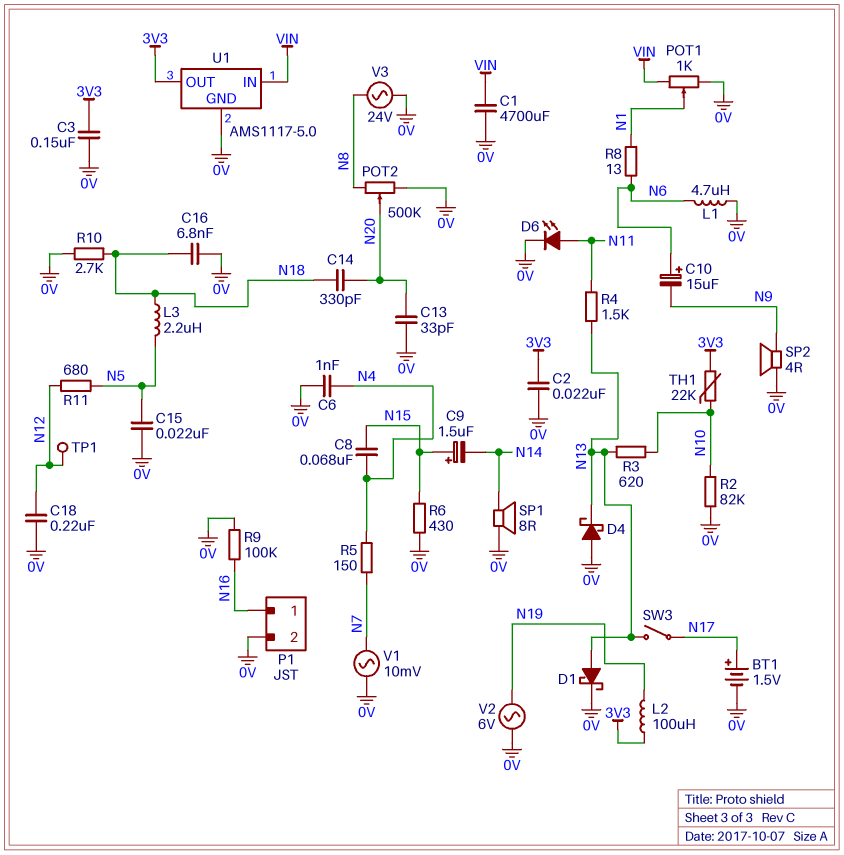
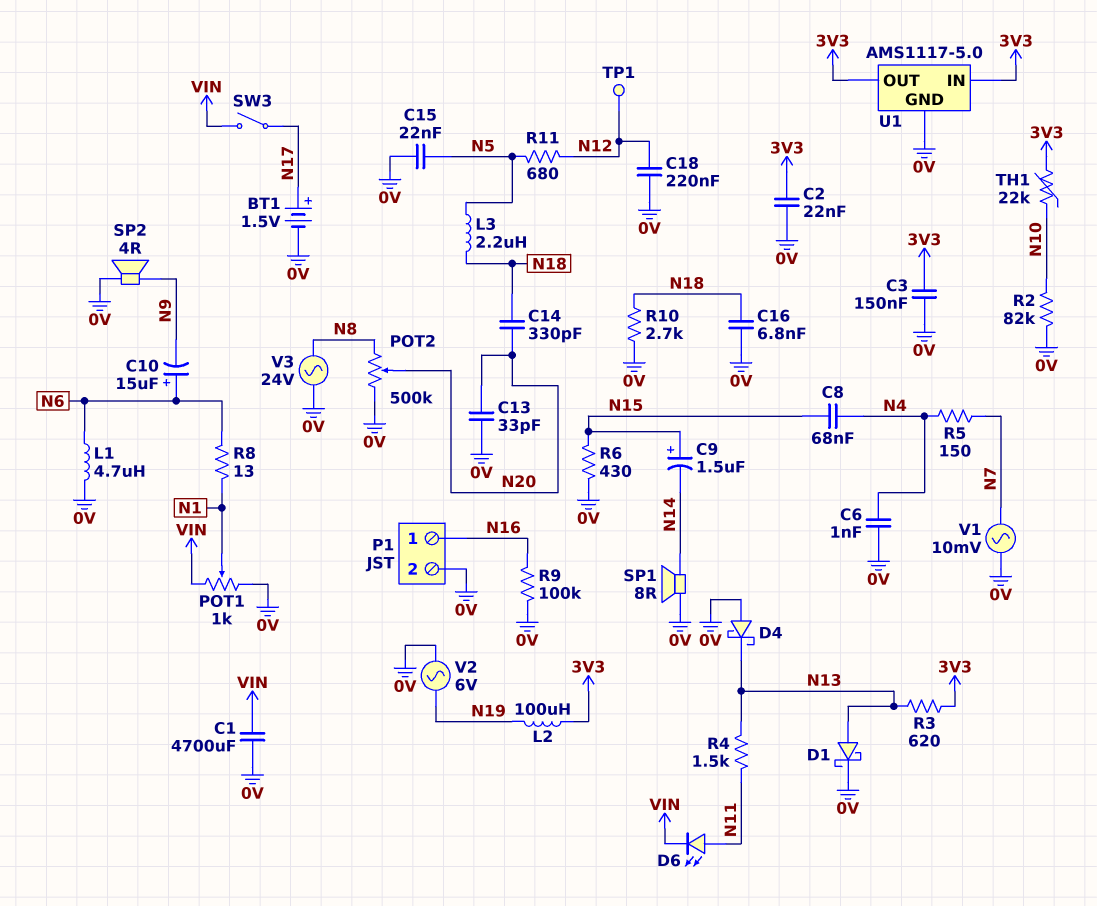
D6: LED (A N11, K 0V) -> LED (A N11, K VIN)
R3: 620 (N10, N13) -> 620 (3V3, N13)
SW3: switch (N13, N17) -> switch (N17, VIN)
U1 pin IN: VIN -> 3V3

